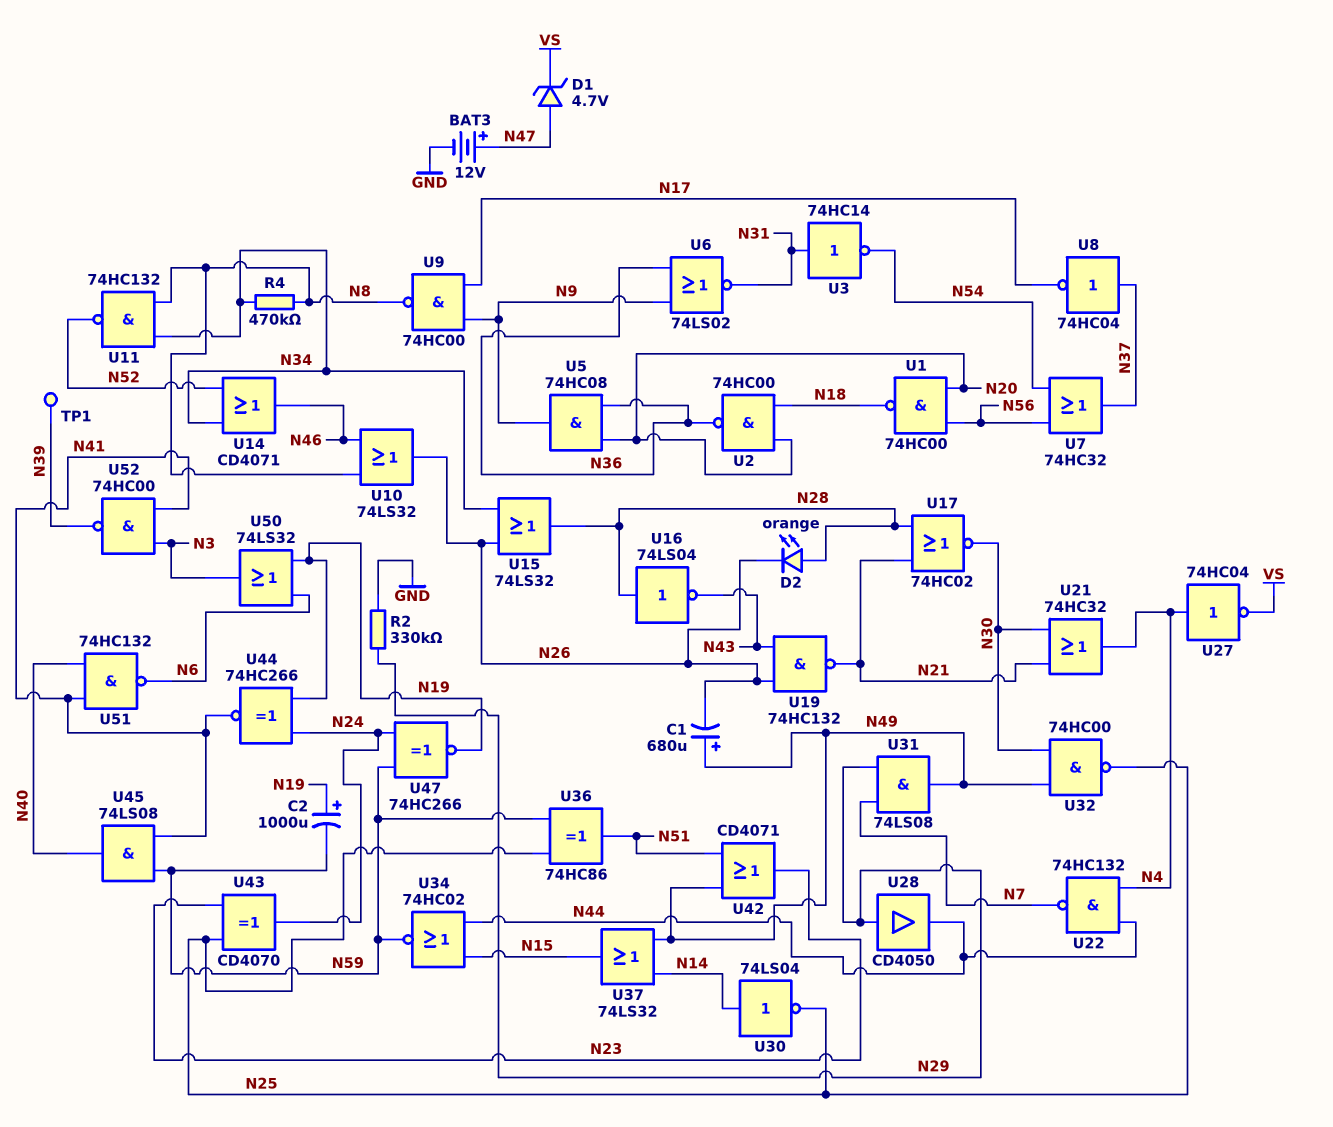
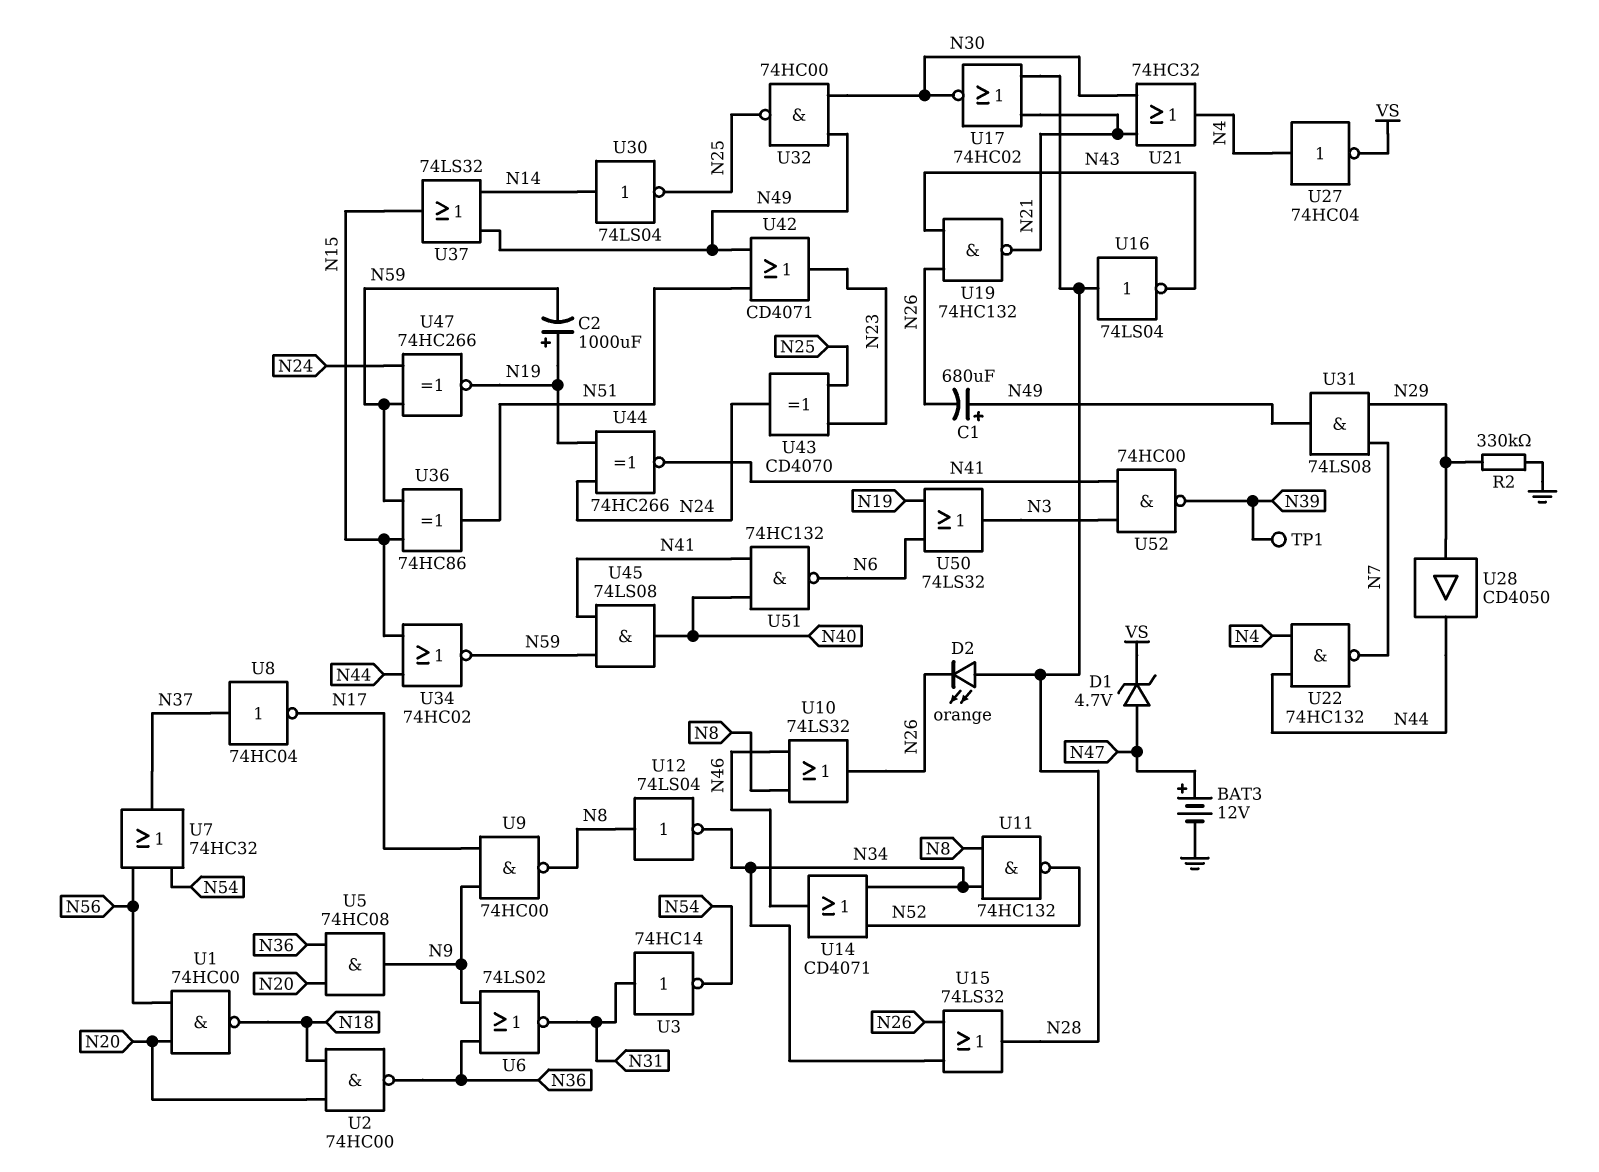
R4: 470k (N8, N34) -> none
U12: none -> NOT 74LS04 (in N8, out N34)
U36: XOR 74HC86 (in N25, in N59, out N51) -> XOR 74HC86 (in N15, in N59, out N51)

